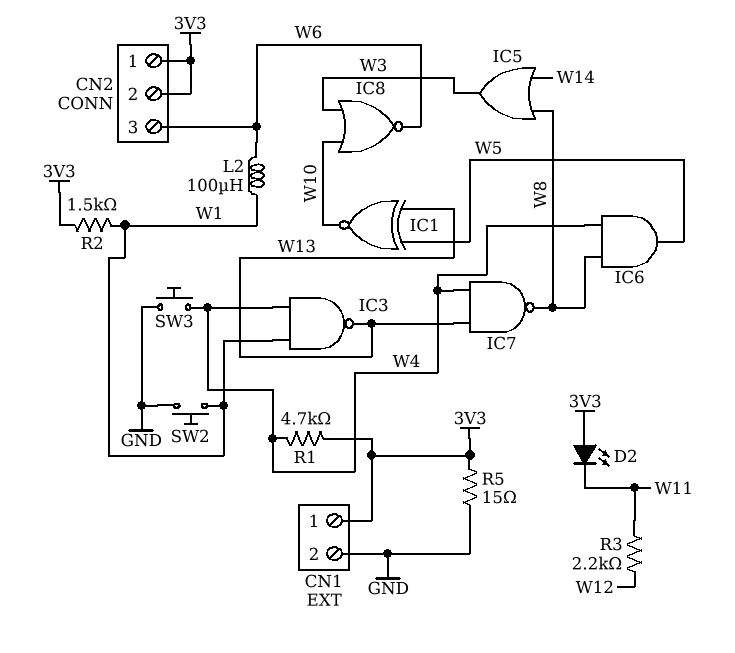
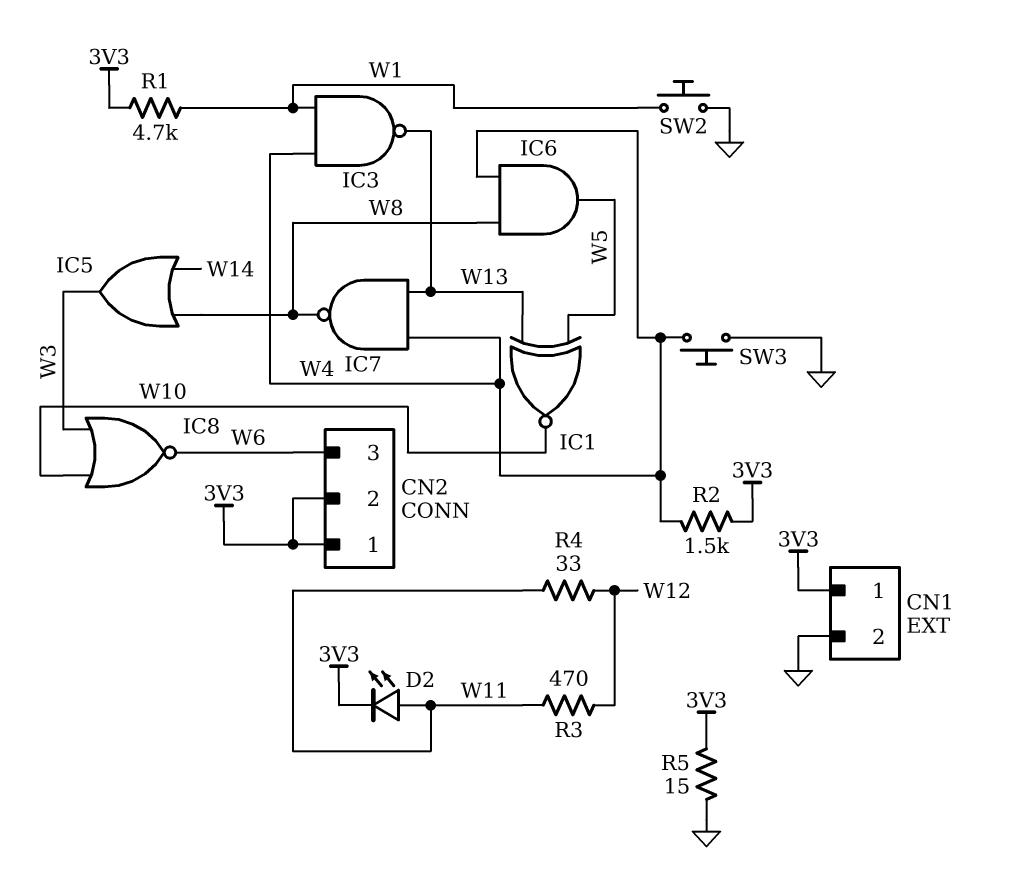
D2: LED (A 3V3, K W11) -> LED (A W11, K 3V3)
L2: 100uH (W1, W6) -> none
R1: 4.7k (3V3, W4) -> 4.7k (3V3, W1)
R2: 1.5k (3V3, W1) -> 1.5k (3V3, W4)
R3: 2.2k (W11, W12) -> 470 (W11, W12)
R4: none -> 33 (W11, W12)

